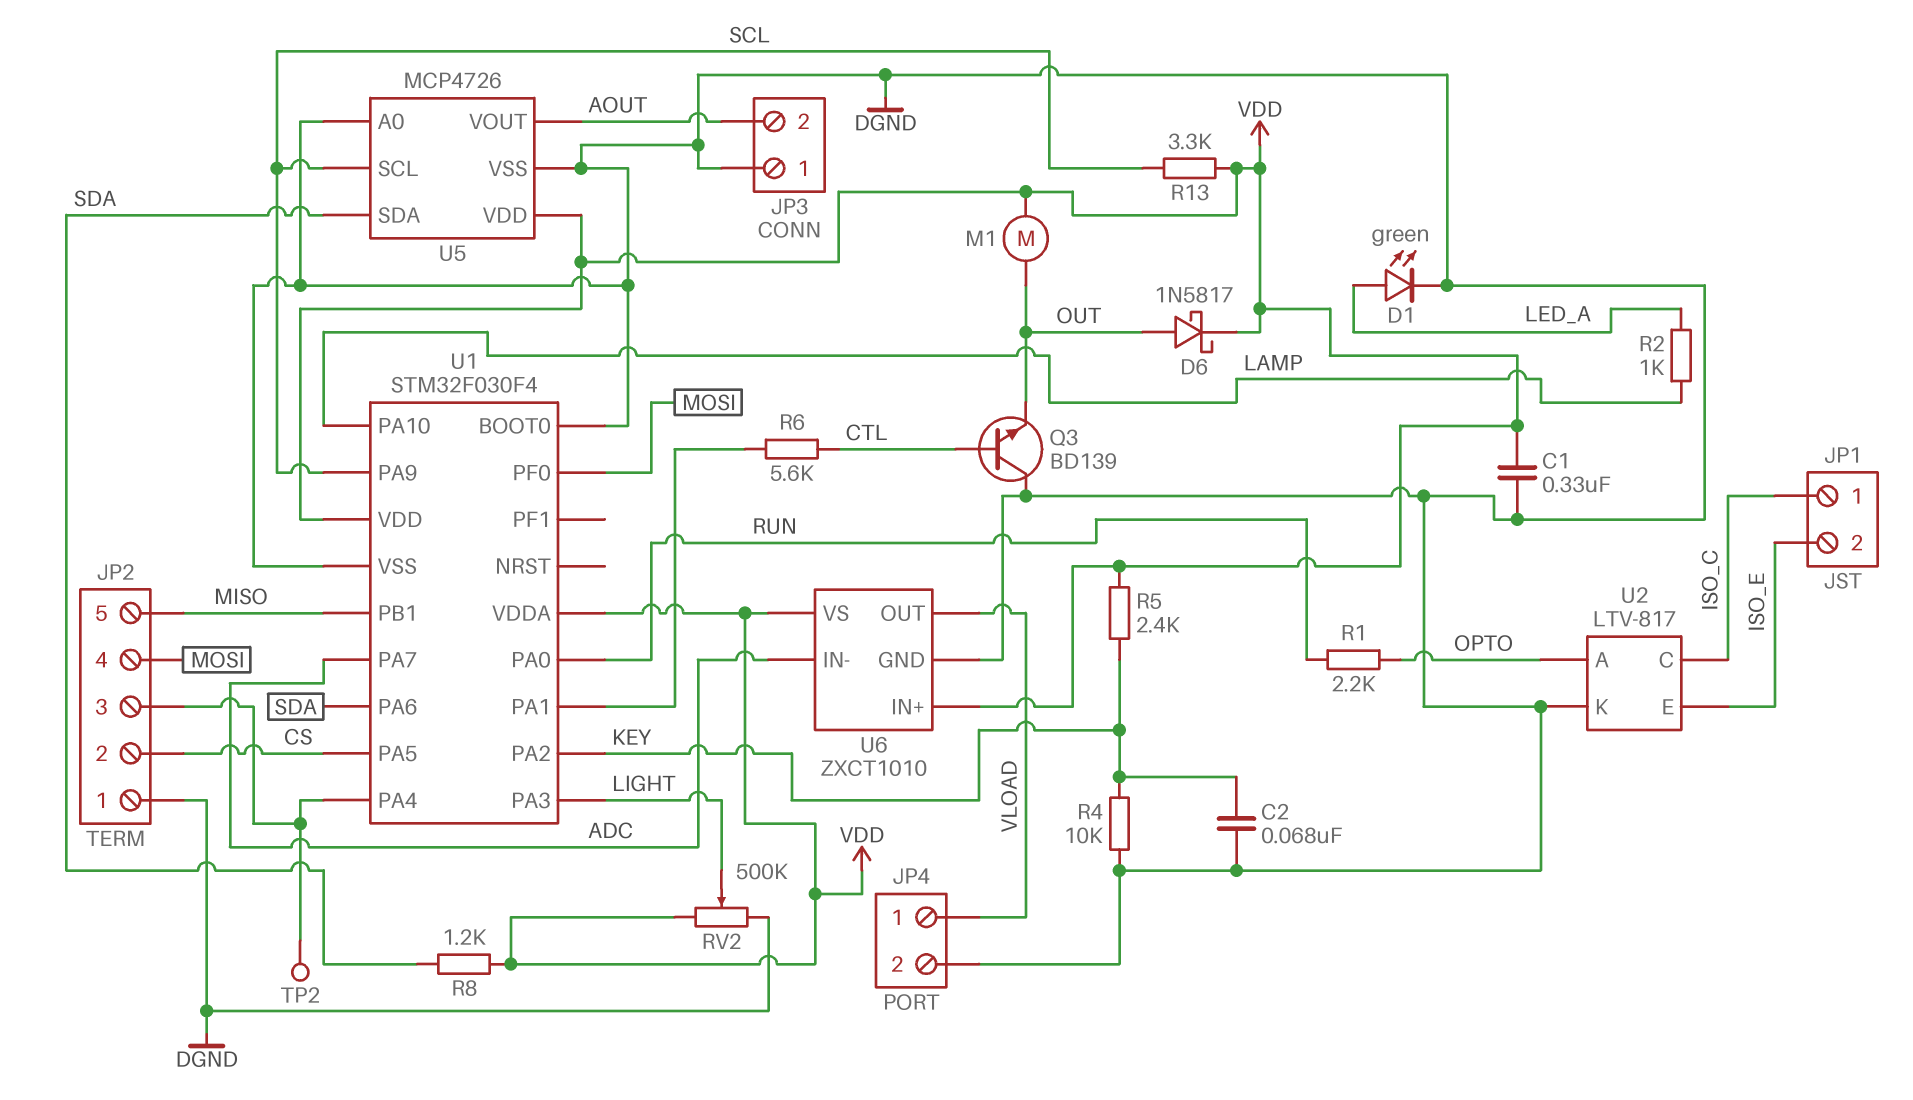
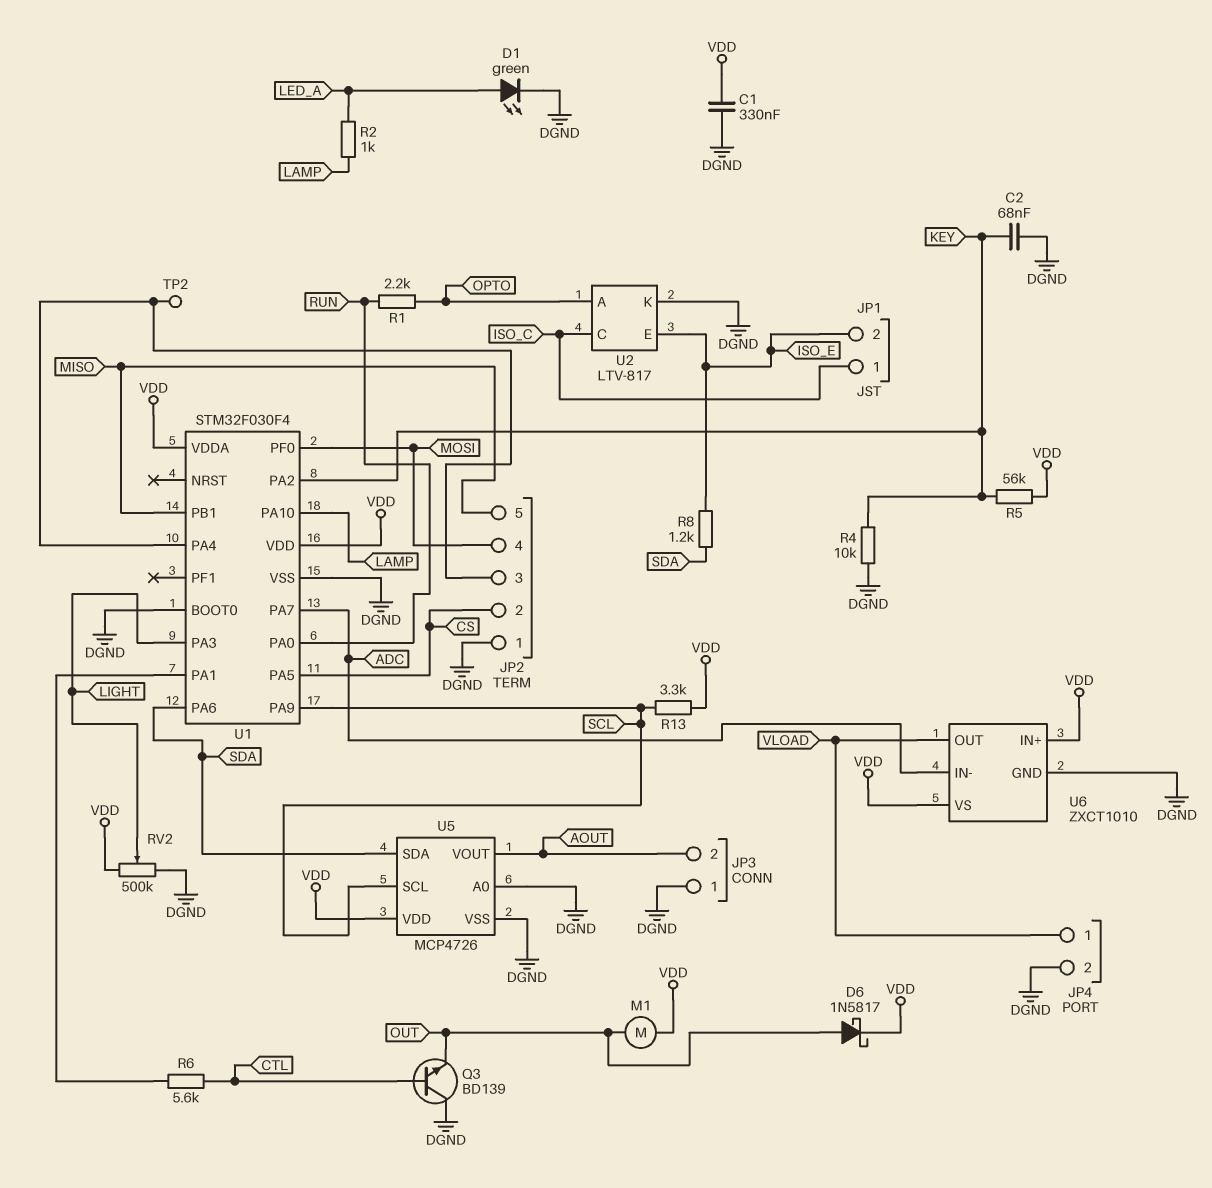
R5: 2.4k (KEY, VDD) -> 56k (KEY, VDD)
R8: 1.2k (SDA, VDD) -> 1.2k (ISO_E, SDA)

